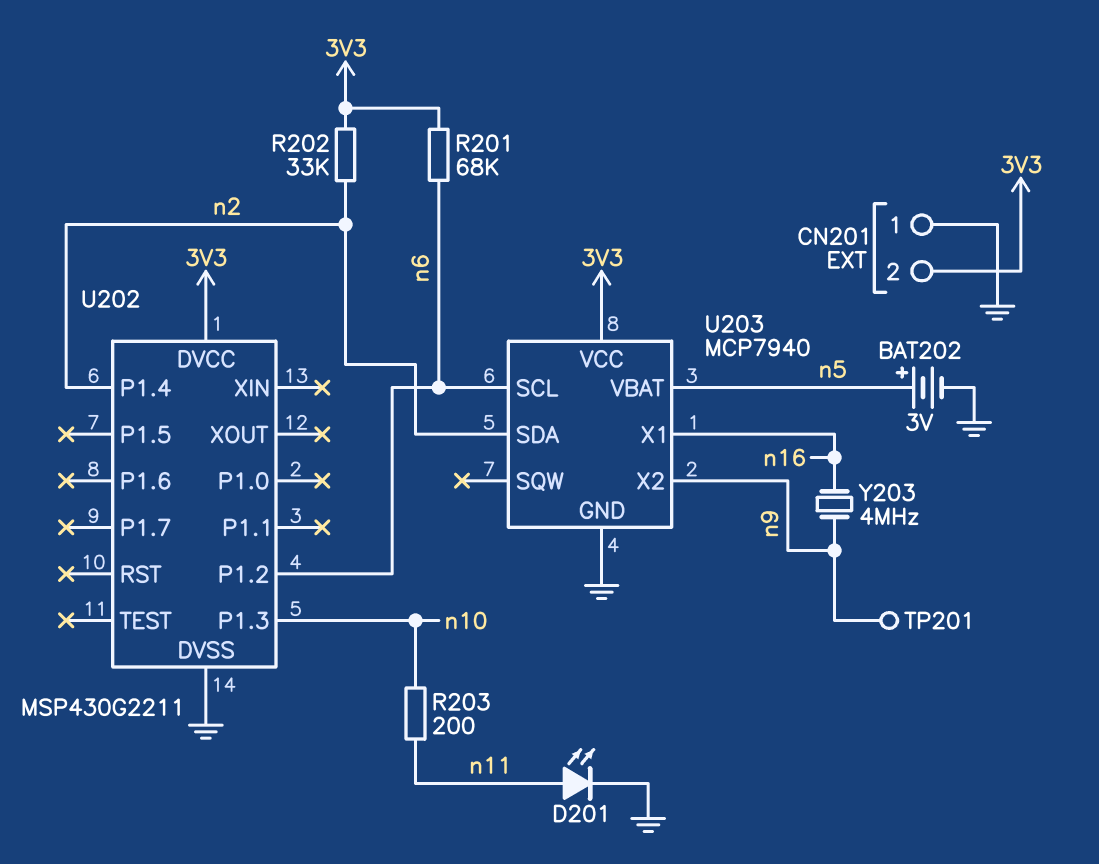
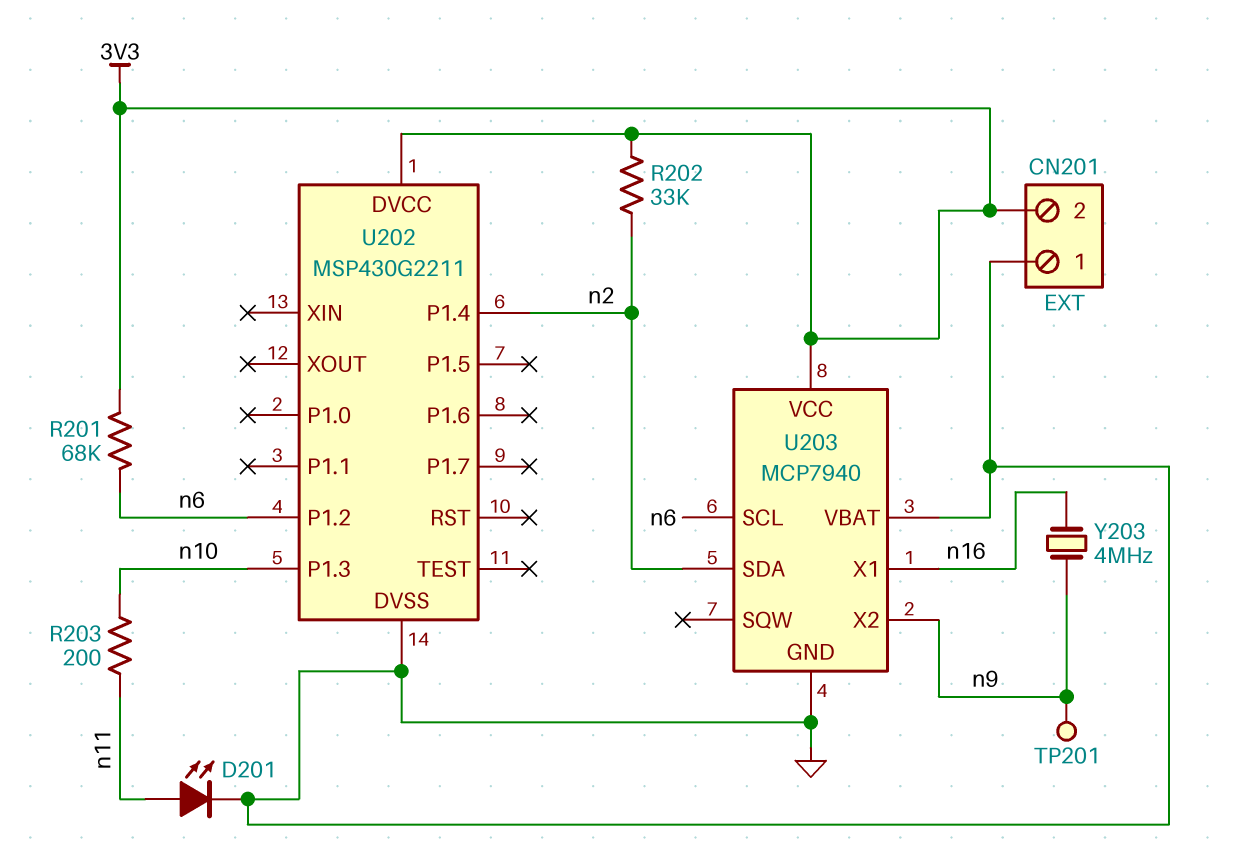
BAT202: 3V (plus n5, minus GND) -> none
U203 pin VBAT: n5 -> GND

